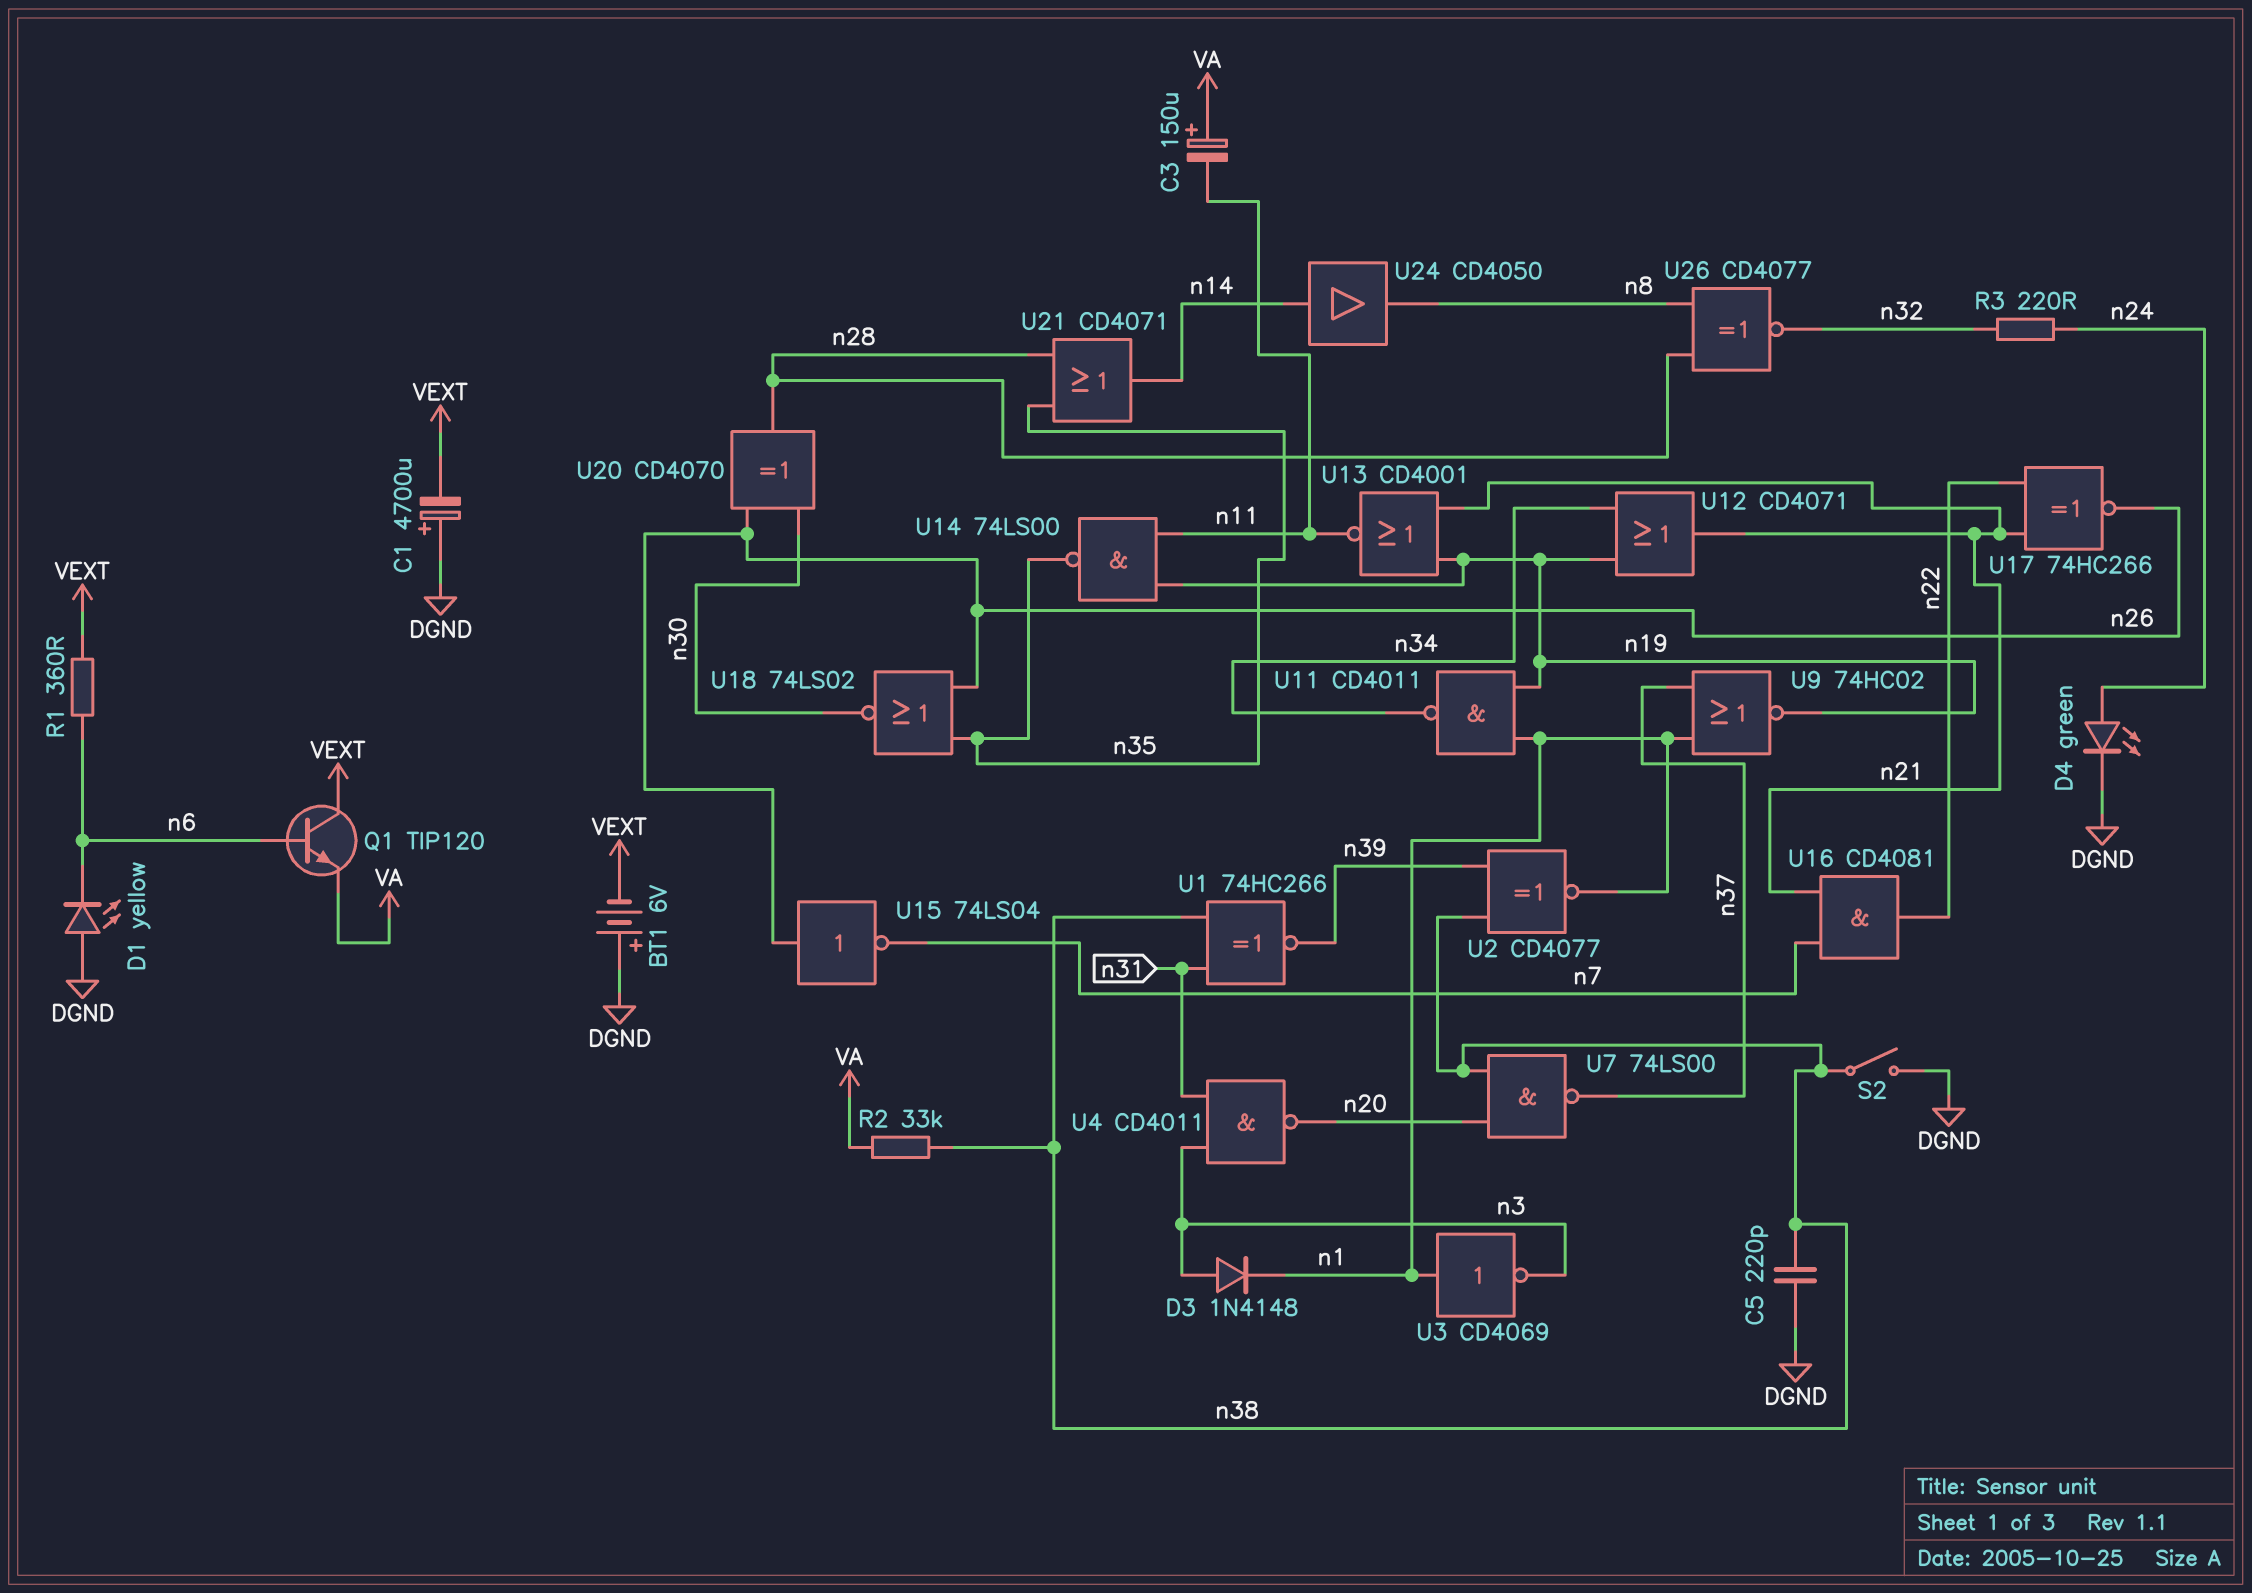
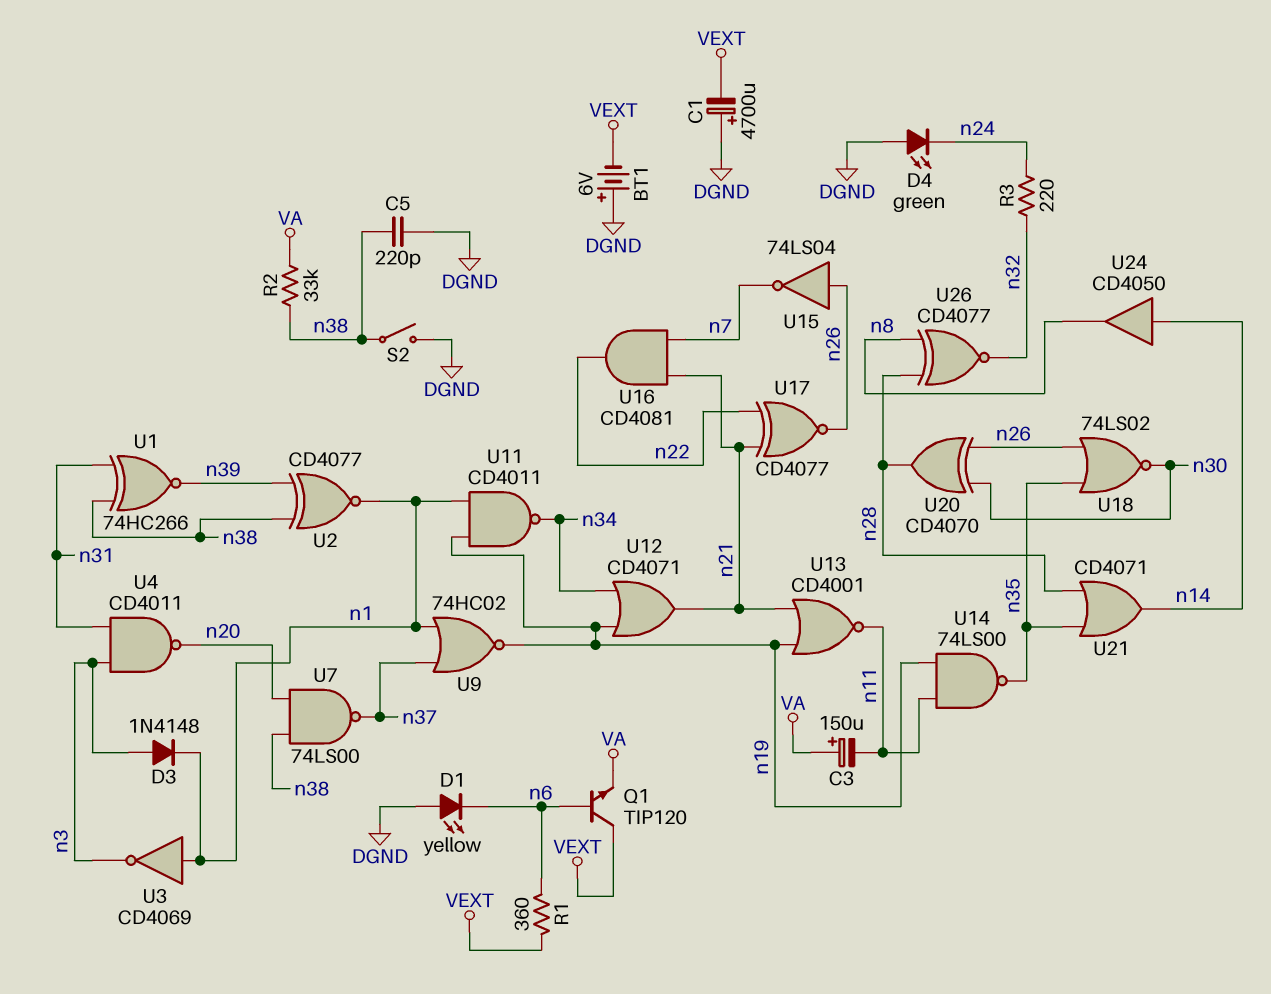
D4: LED green (A n24, K DGND) -> LED green (A DGND, K n24)
U17: XNOR 74HC266 (in n21, in n22, out n26) -> XNOR CD4077 (in n21, in n22, out n26)

